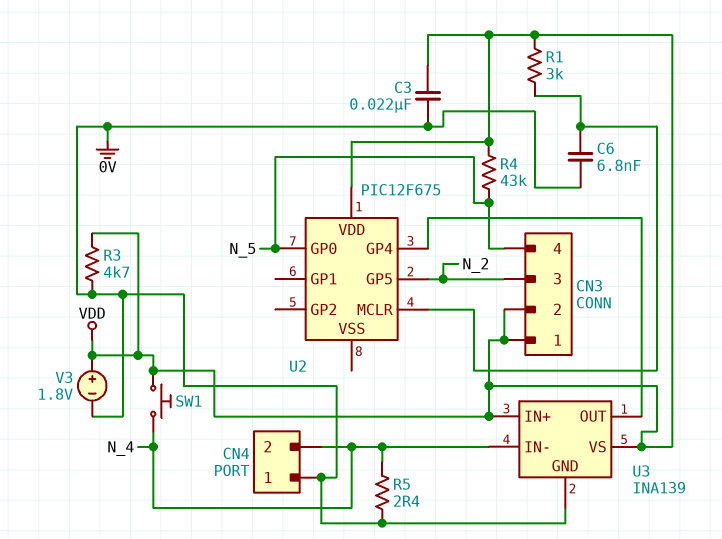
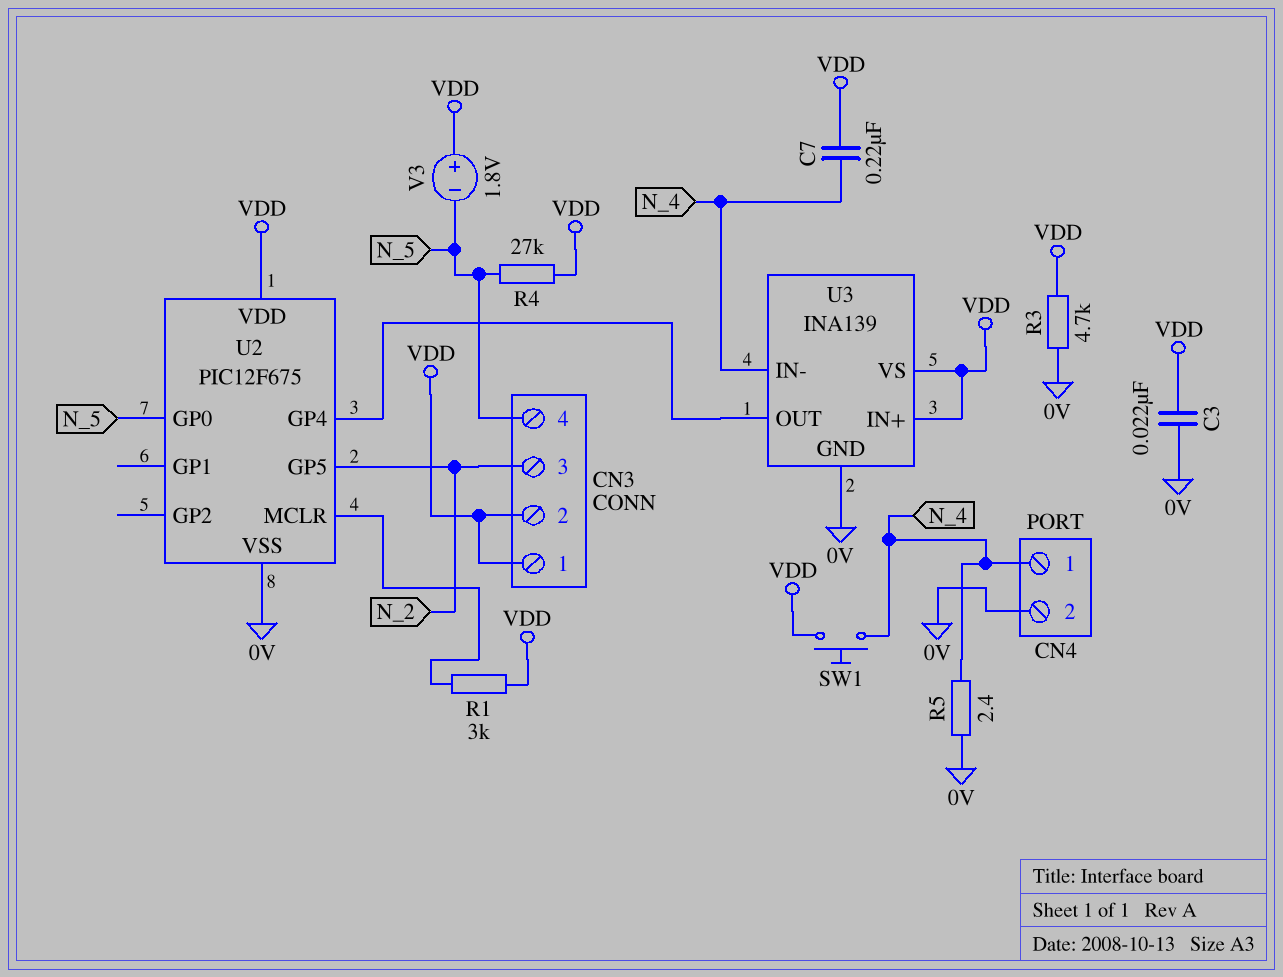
C6: 6.8nF (0V, U2/MCLR) -> none
C7: none -> 220nF (N_4, VDD)
CN4 pin 1: 0V -> N_4
CN4 pin 2: N_4 -> 0V
R4: 43k (N_5, VDD) -> 27k (N_5, VDD)
U2 pin VSS: none -> 0V
V3: 1.8V (plus VDD, minus 0V) -> 1.8V (plus VDD, minus N_5)

